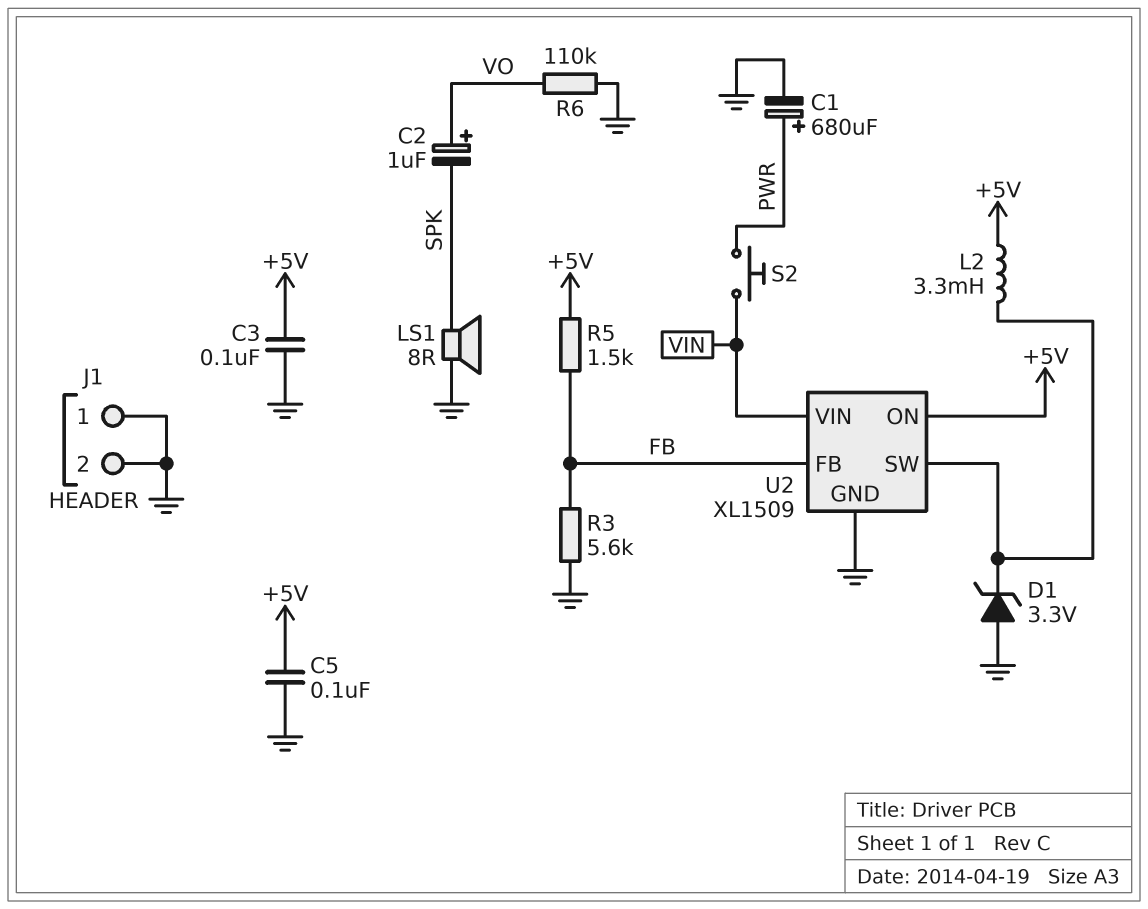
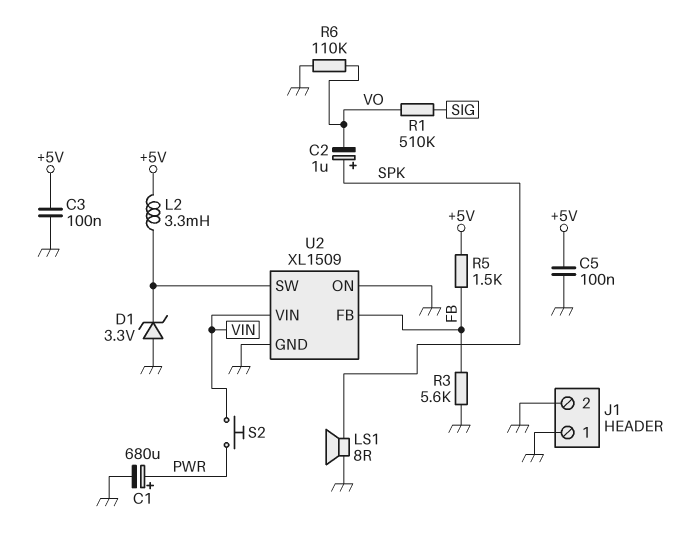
C2: 1uF (plus VO, minus SPK) -> 1uF (plus SPK, minus VO)
R1: none -> 510k (SIG, VO)
U2 pin ON: +5V -> GND

